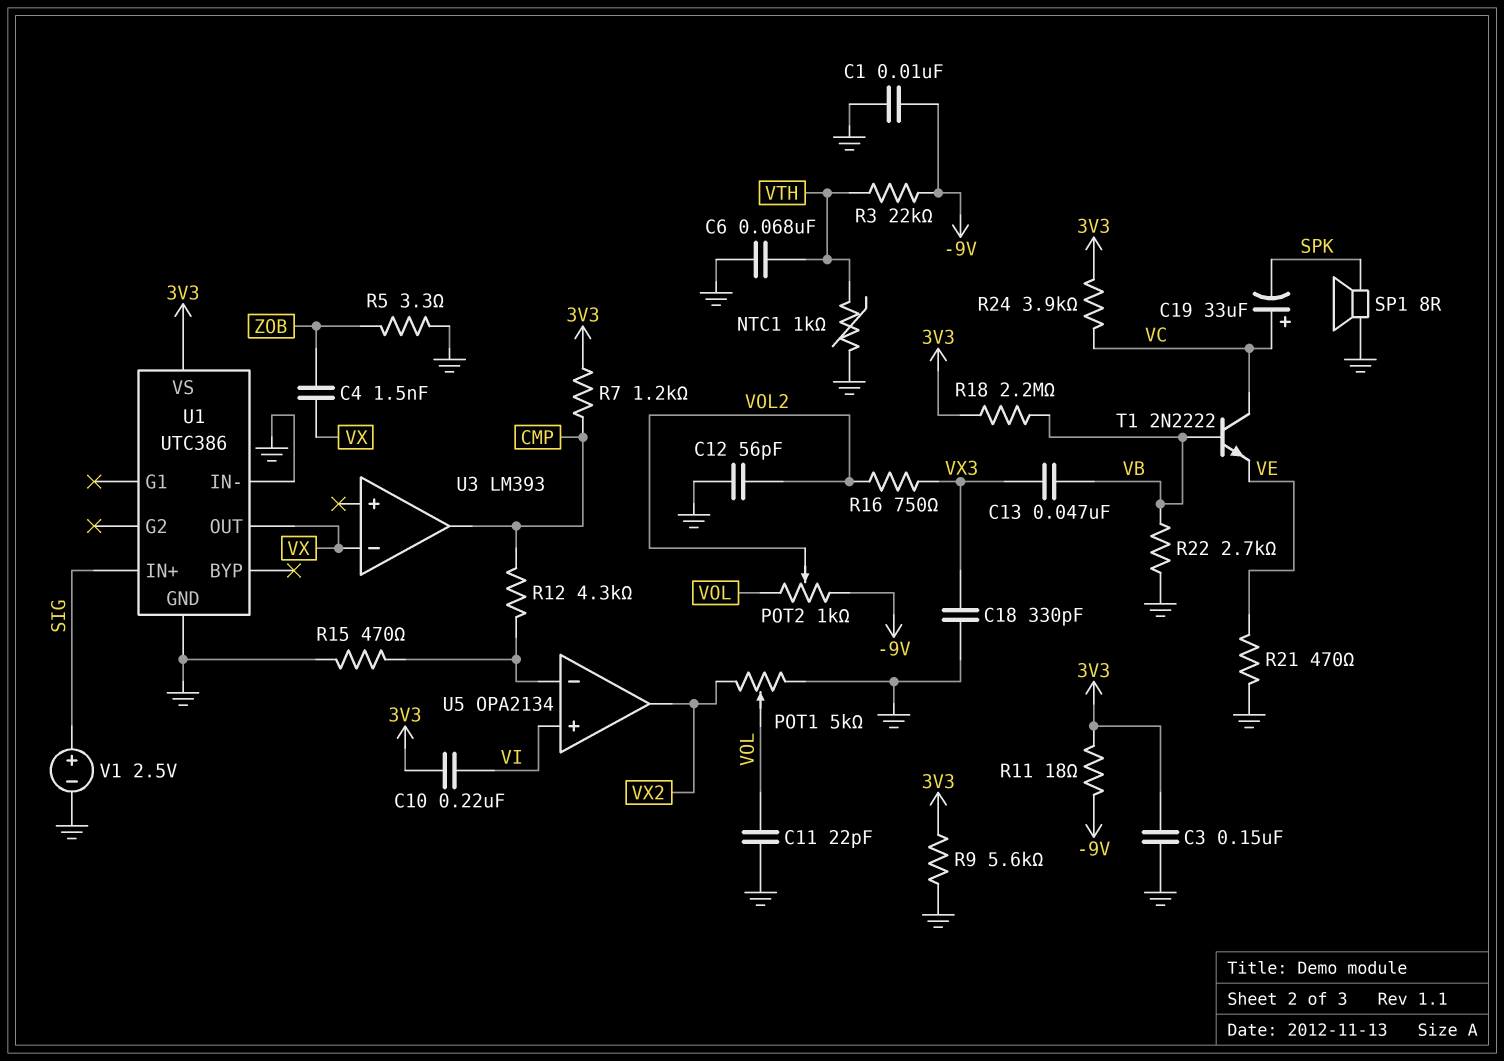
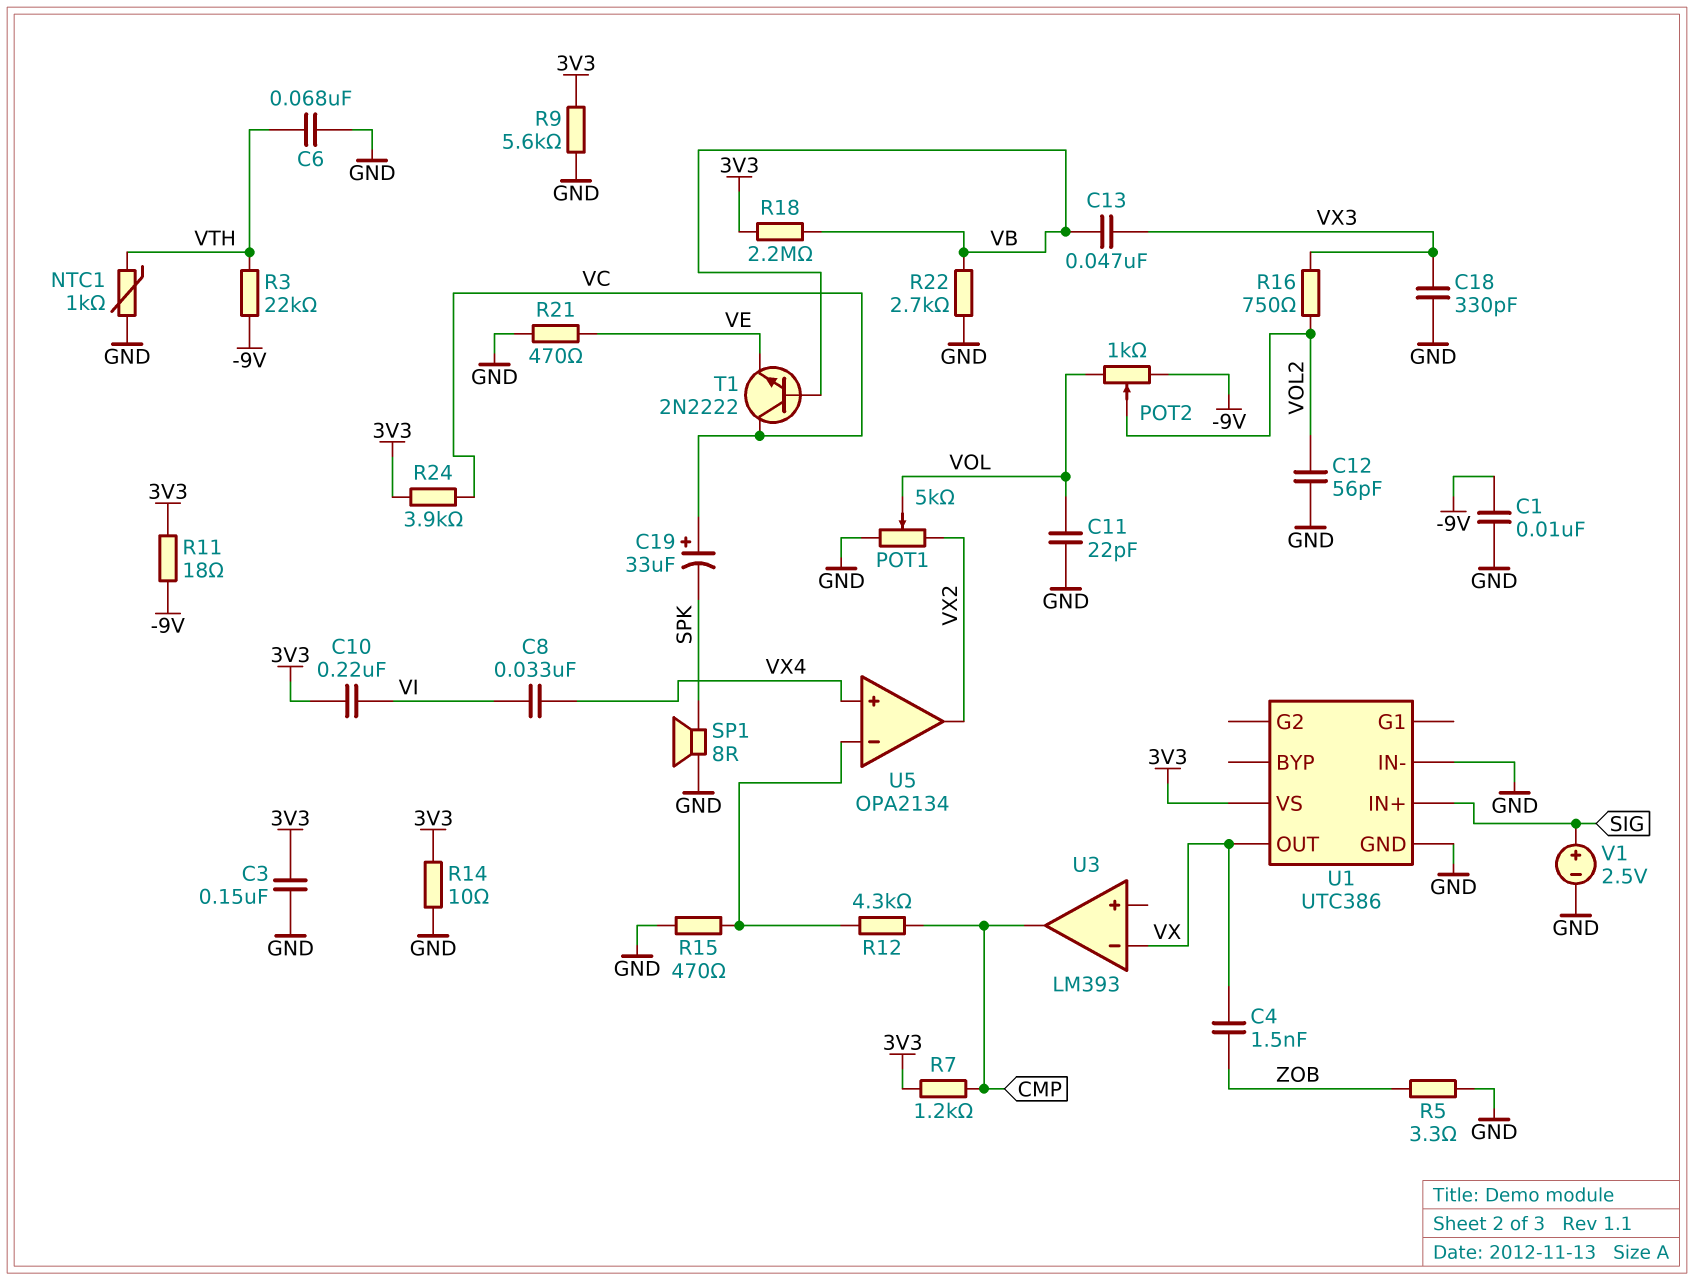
C8: none -> 33nF (VI, VX4)
R14: none -> 10 (3V3, GND)
U5 pin in+: VI -> VX4

